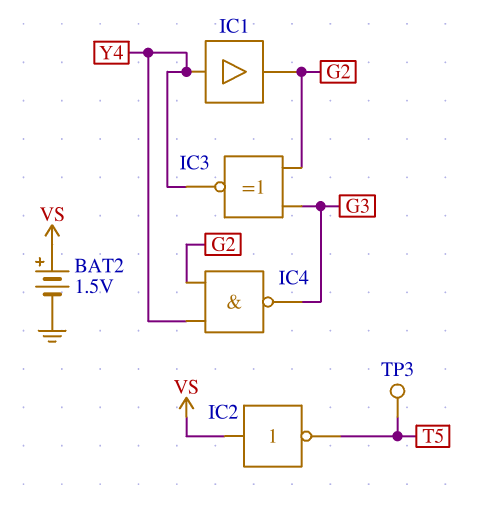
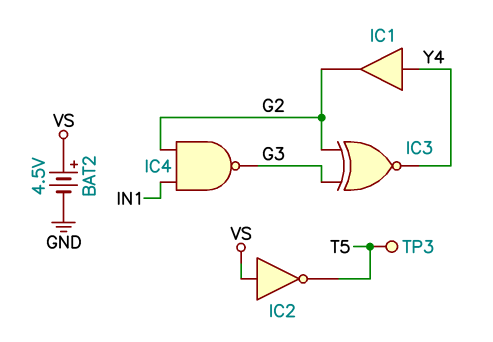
BAT2: 1.5V (plus VS, minus GND) -> 4.5V (plus VS, minus GND)
IC4: NAND (in G2, in Y4, out G3) -> NAND (in G2, in IN1, out G3)

